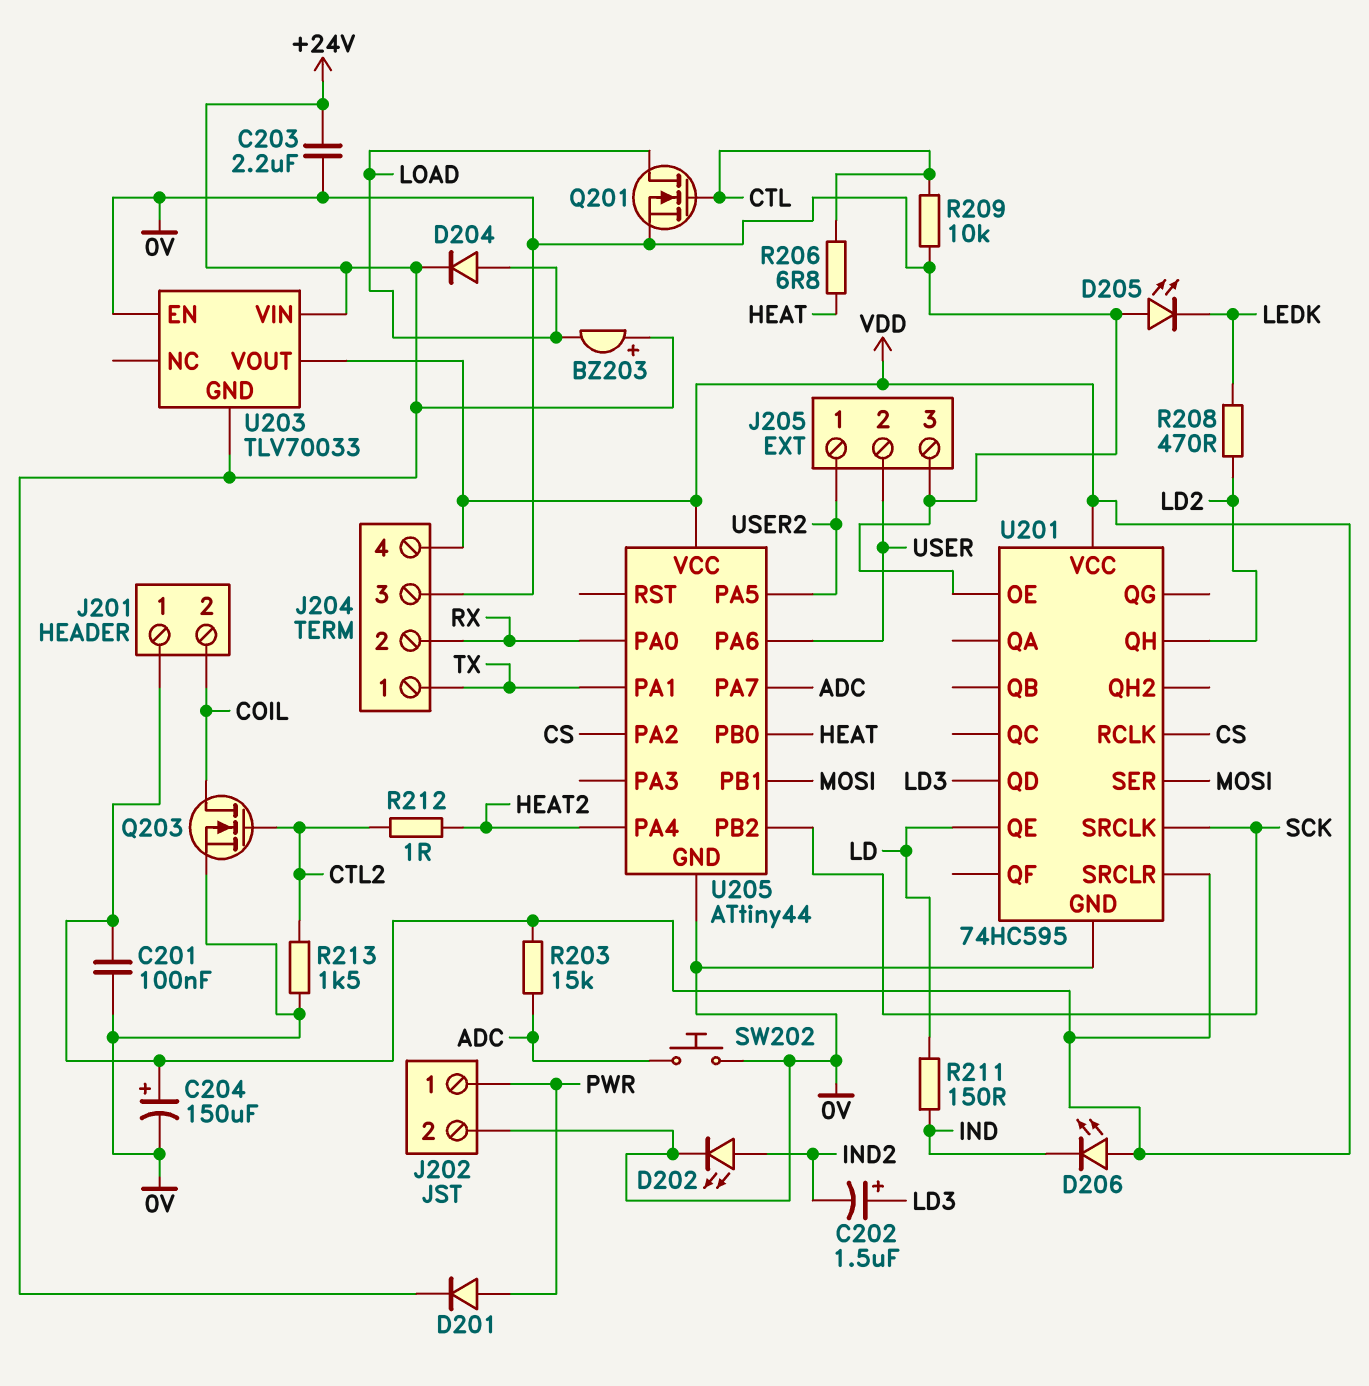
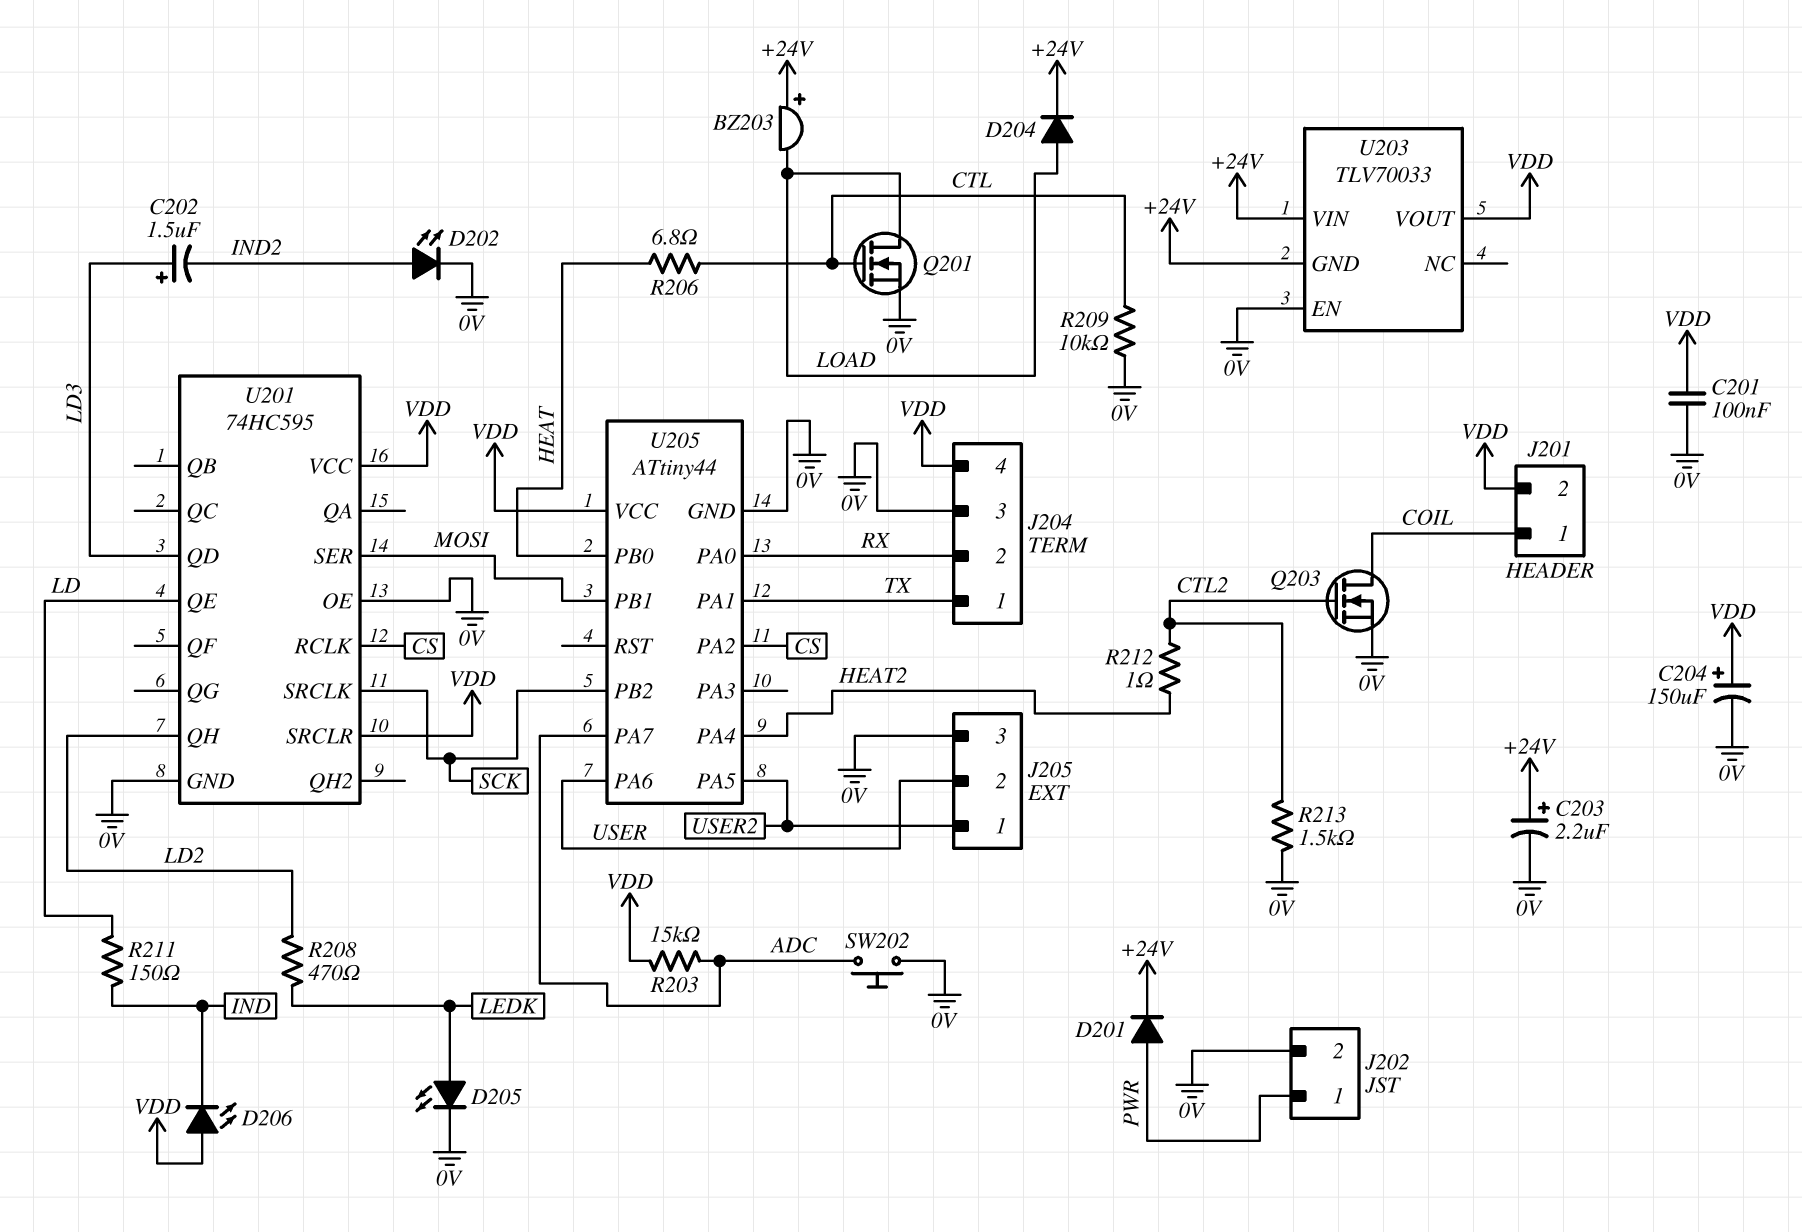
C203: 2.2uF (+24V, 0V) -> 2.2uF (plus +24V, minus 0V)
D205: LED (A 0V, K LEDK) -> LED (A LEDK, K 0V)
J201 pin 1: VDD -> COIL
J201 pin 2: COIL -> VDD

